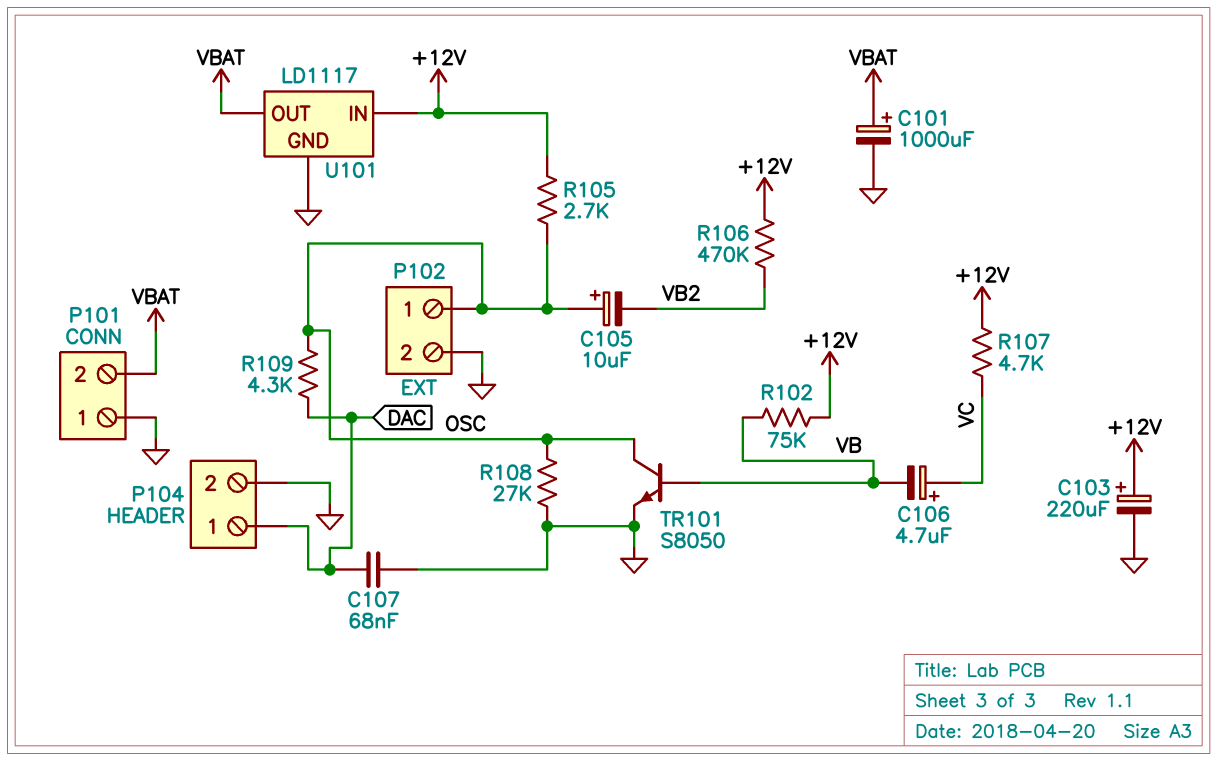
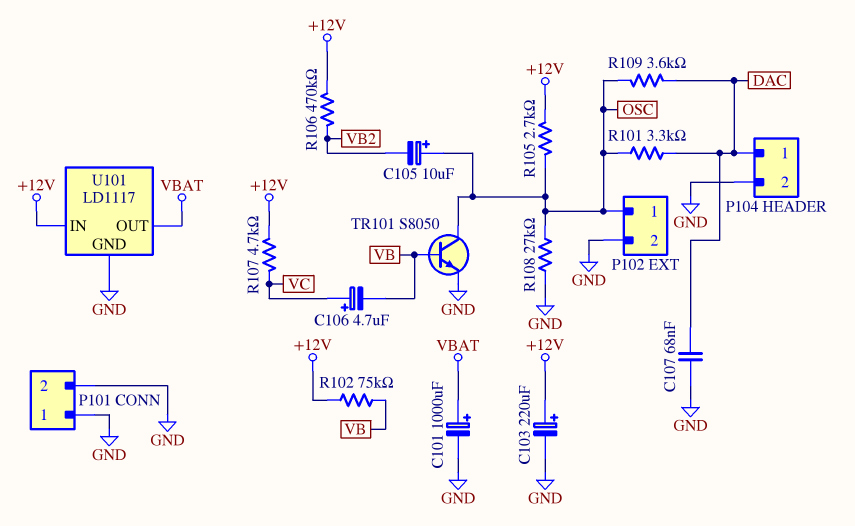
P101 pin 2: VBAT -> GND
R101: none -> 3.3k (DAC, OSC)
R109: 4.3k (DAC, OSC) -> 3.6k (DAC, OSC)

